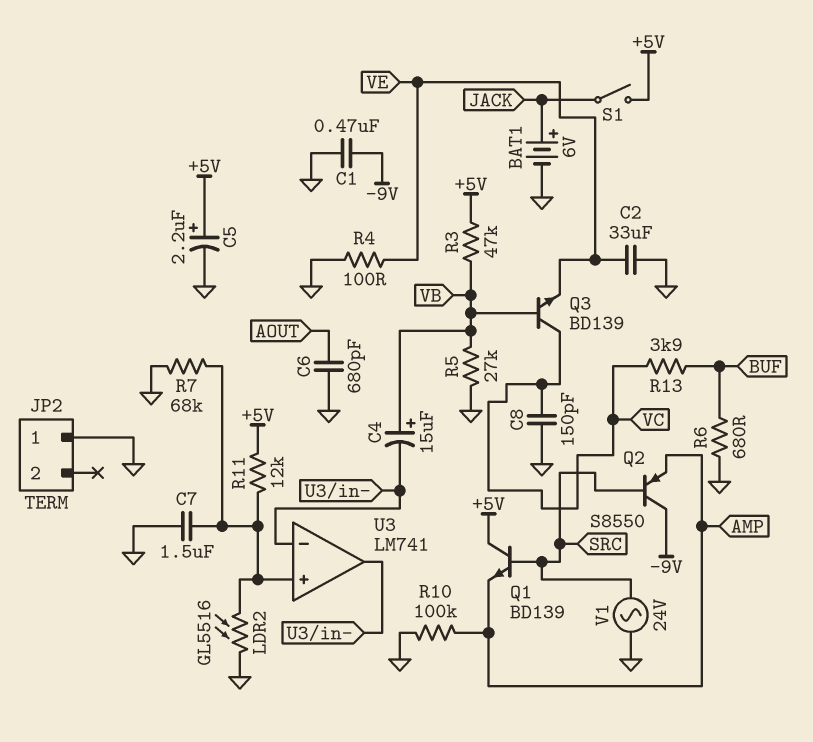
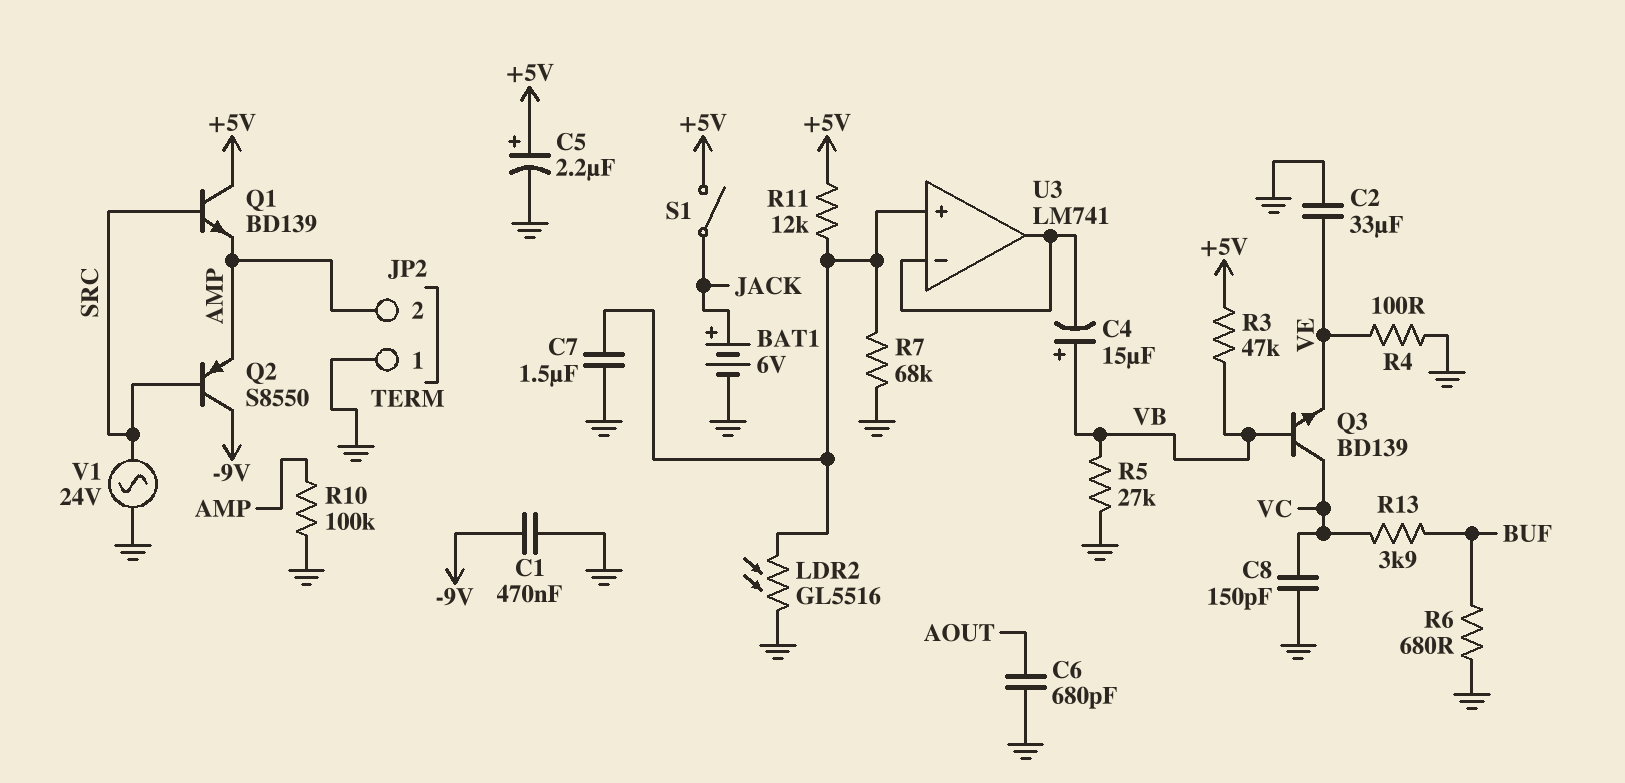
JP2 pin 2: none -> AMP

